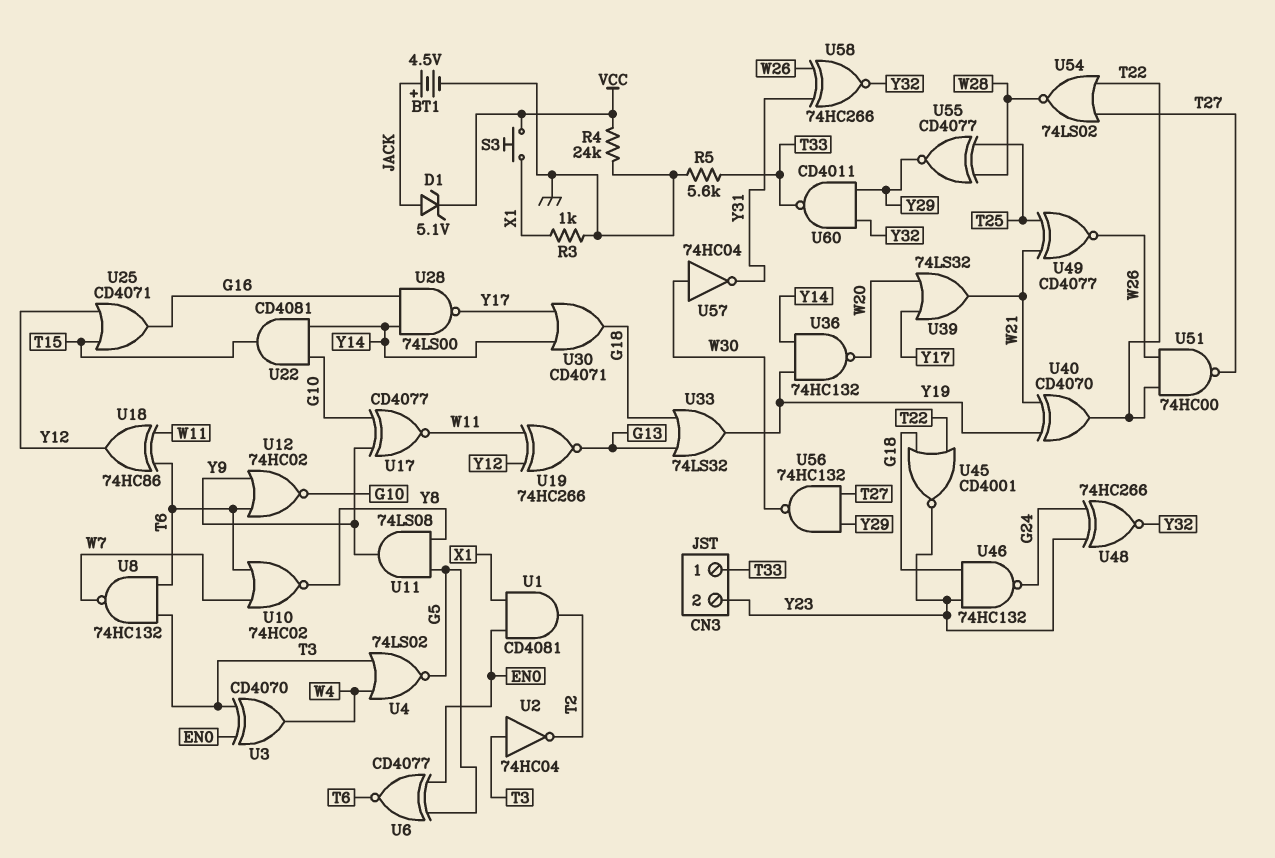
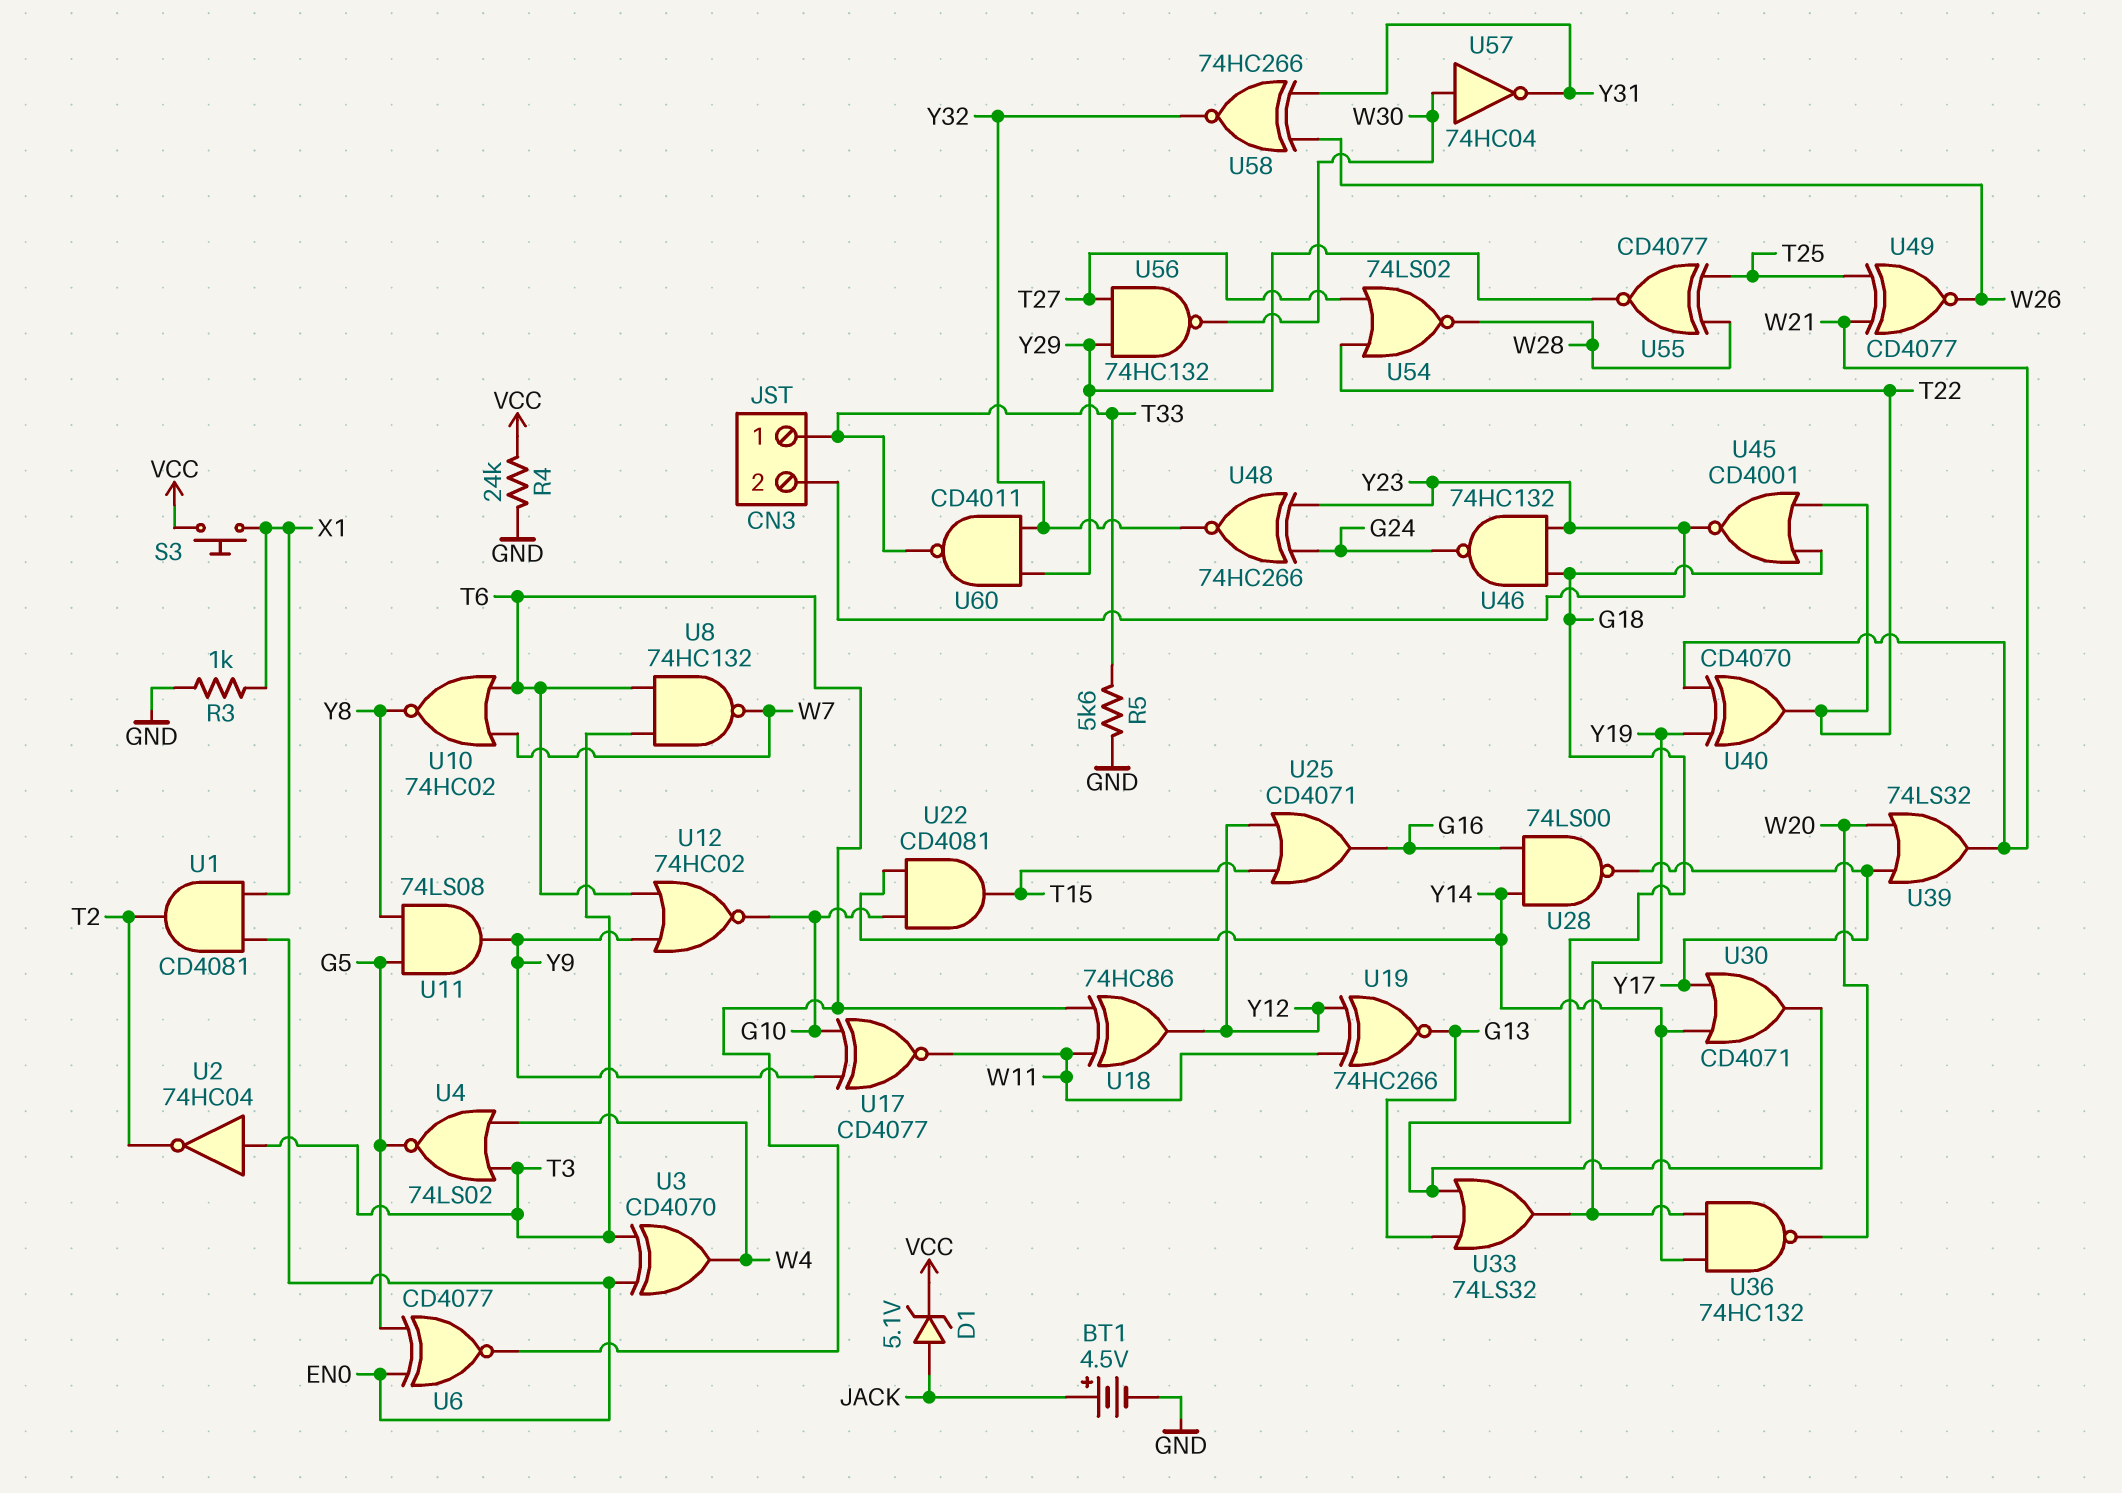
U51: NAND 74HC00 (in T22, in W26, out T27) -> none

